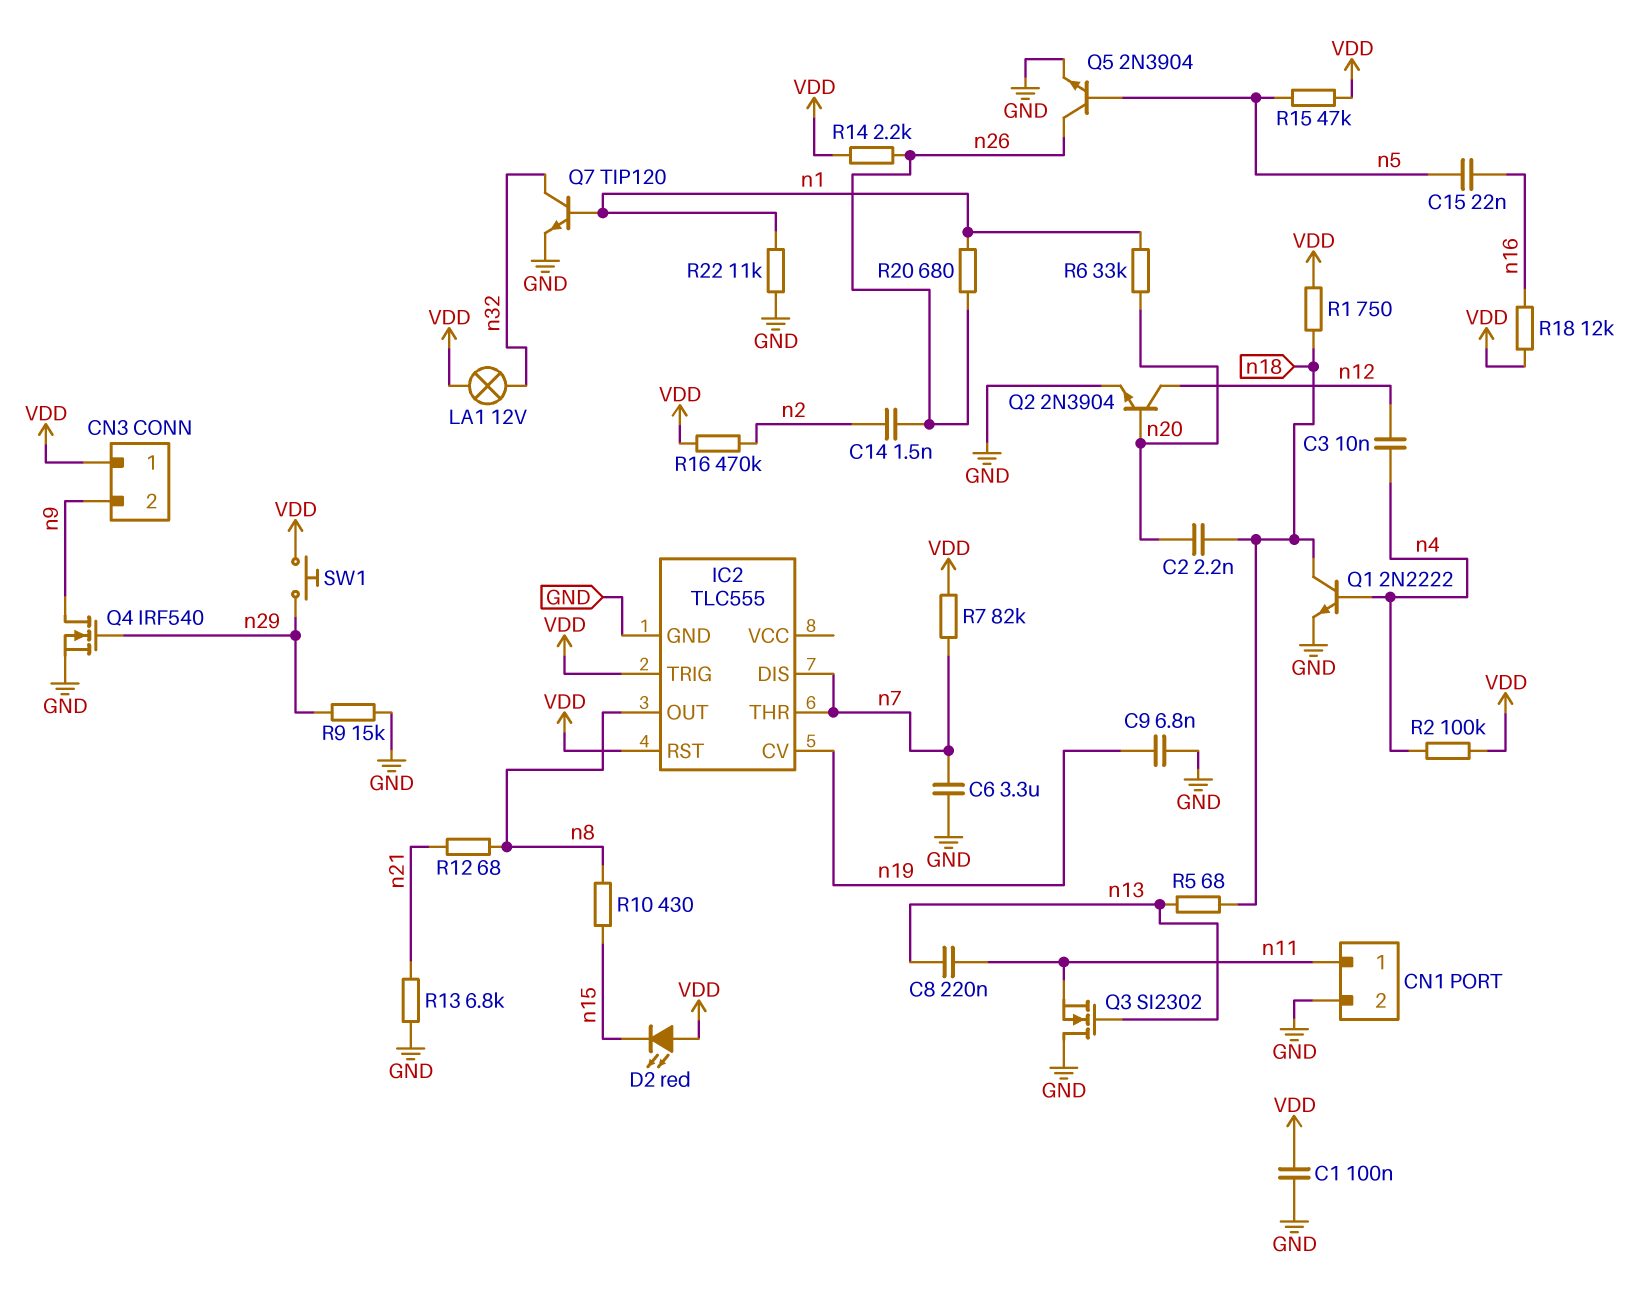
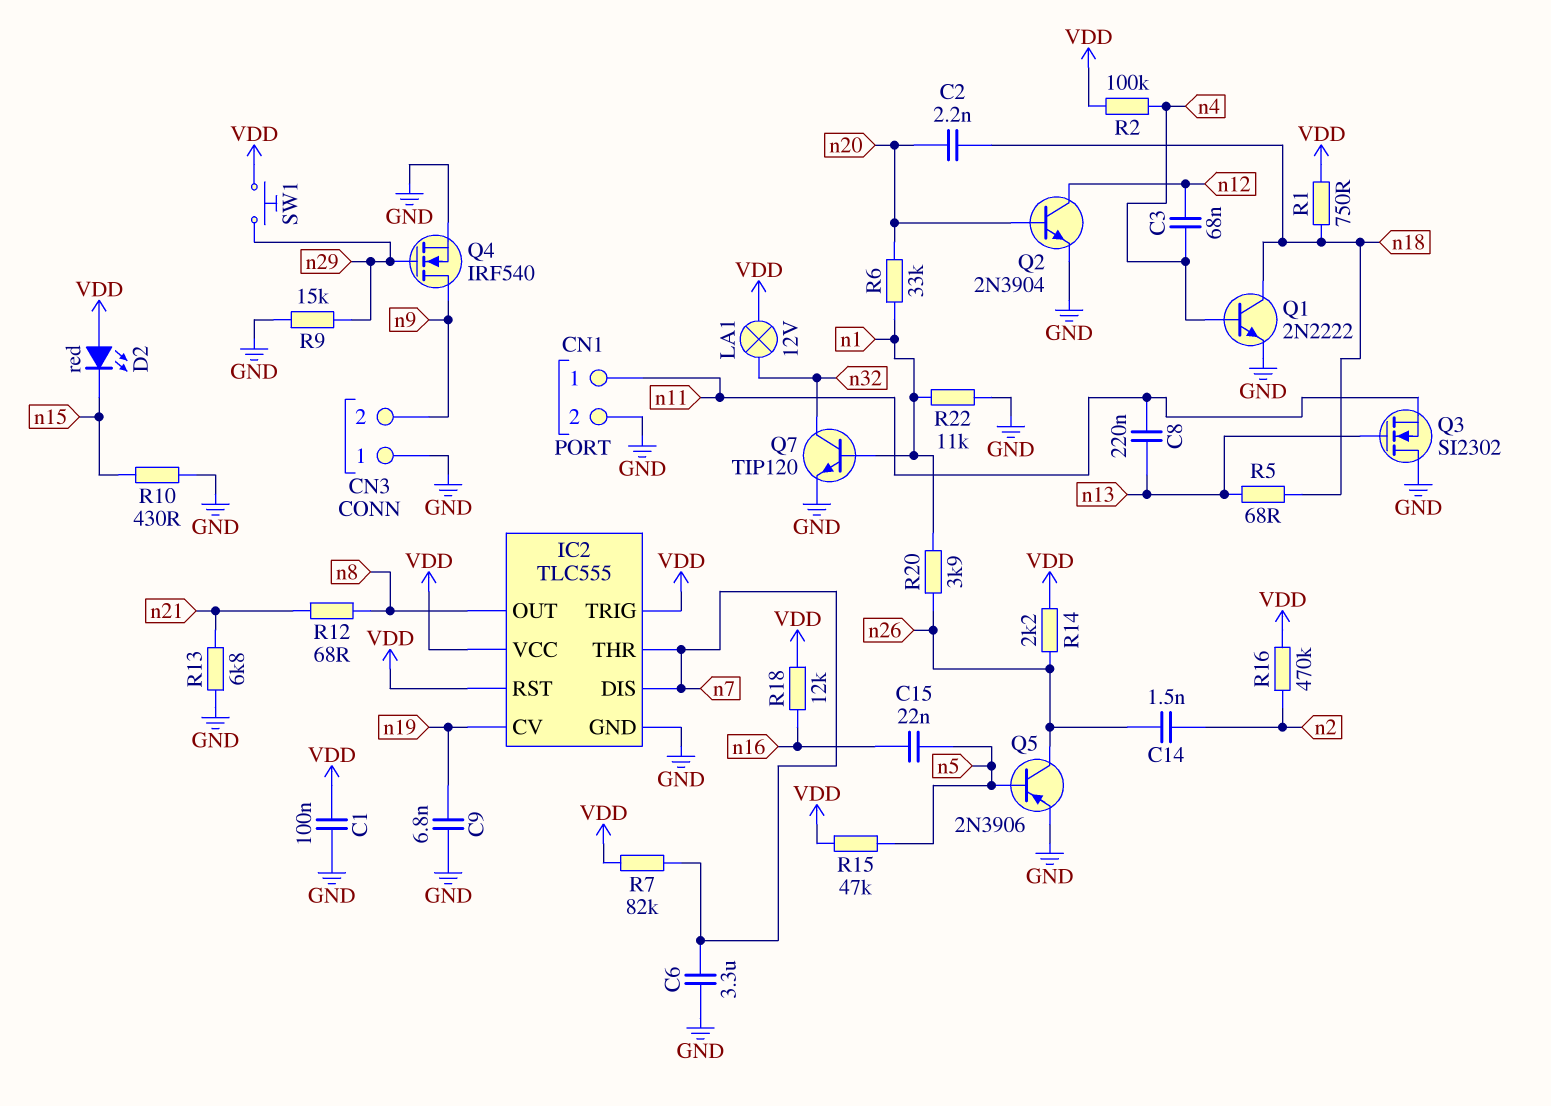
C3: 10nF (n4, n12) -> 68nF (n4, n12)
CN3 pin 1: VDD -> GND
IC2 pin VCC: none -> VDD
Q5: NPN 2N3904 (B n5, C n26, E GND) -> PNP 2N3906 (B n5, C n26, E GND)
R10: 430 (n8, n15) -> 430 (GND, n15)
R20: 680 (n1, n26) -> 3.9k (n1, n26)

